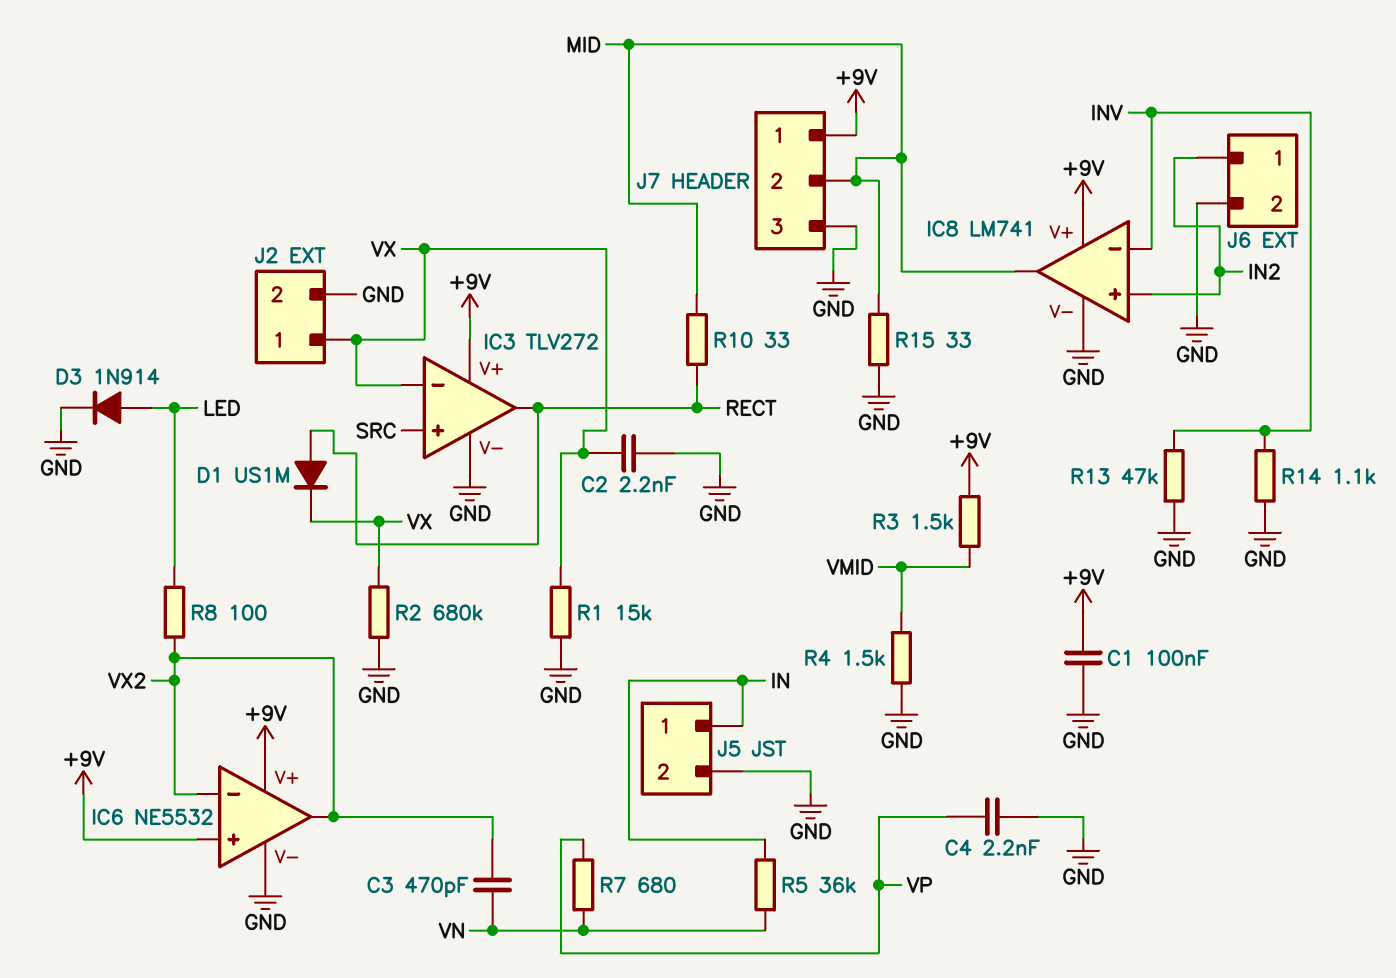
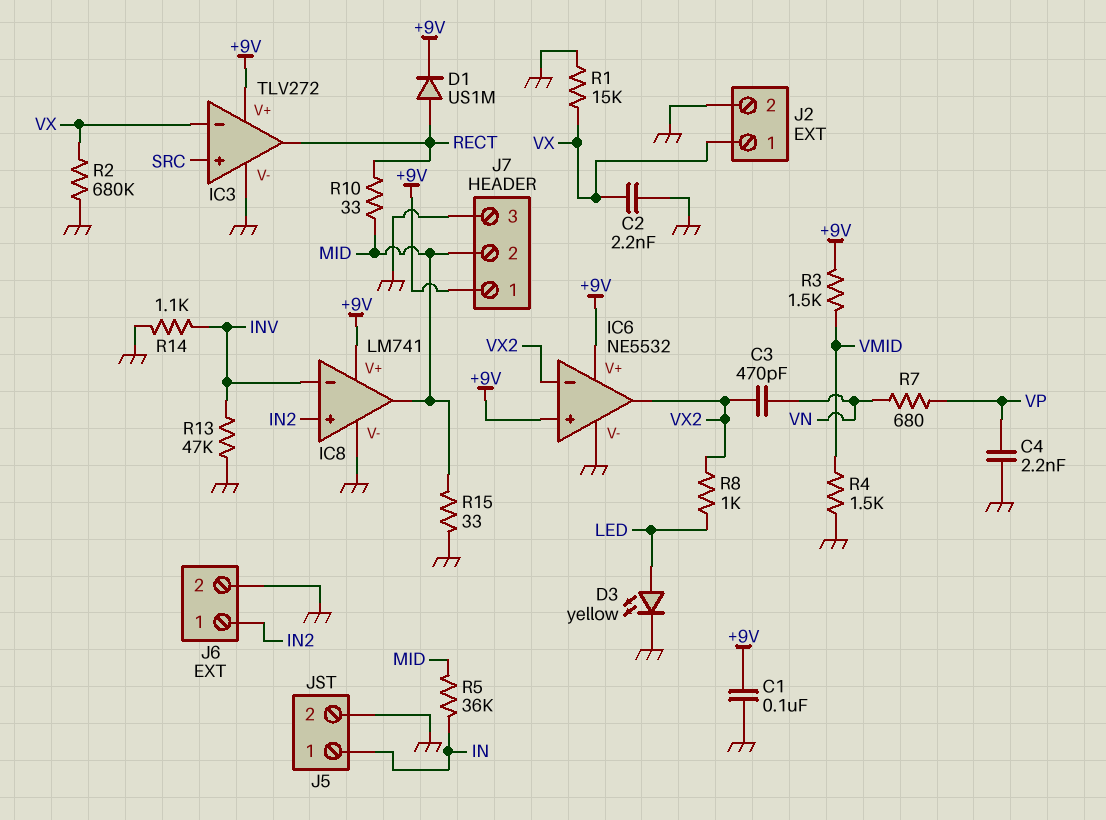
D1: diode US1M (A RECT, K VX) -> diode US1M (A RECT, K +9V)
D3: diode 1N914 (A LED, K GND) -> LED yellow (A LED, K GND)
R5: 36k (IN, VN) -> 36k (IN, MID)
R8: 100 (LED, VX2) -> 1k (LED, VX2)

